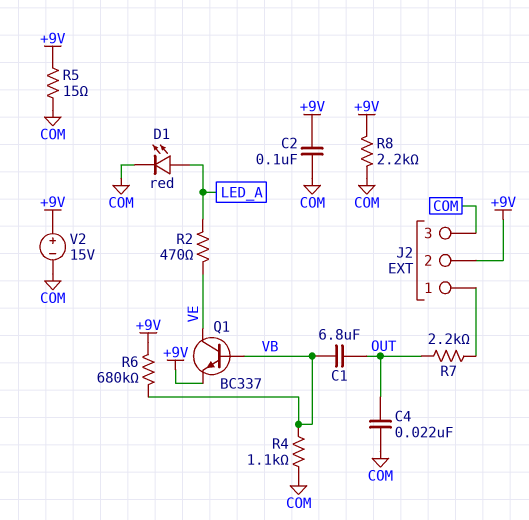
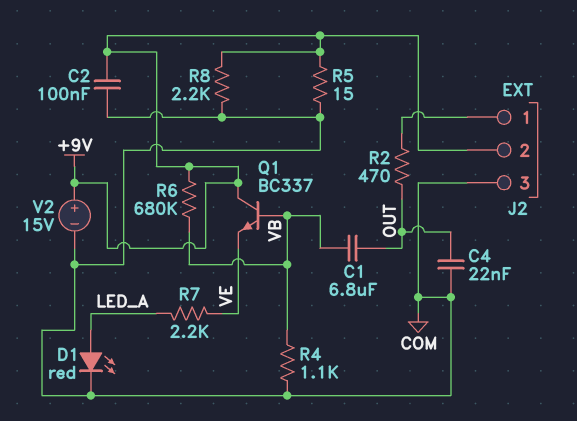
Q1: NPN BC337 (B VB, C VE, E +9V) -> NPN BC337 (B VB, C +9V, E VE)
R2: 470 (LED_A, VE) -> 470 (J2/1, OUT)
R7: 2.2k (J2/1, OUT) -> 2.2k (LED_A, VE)

